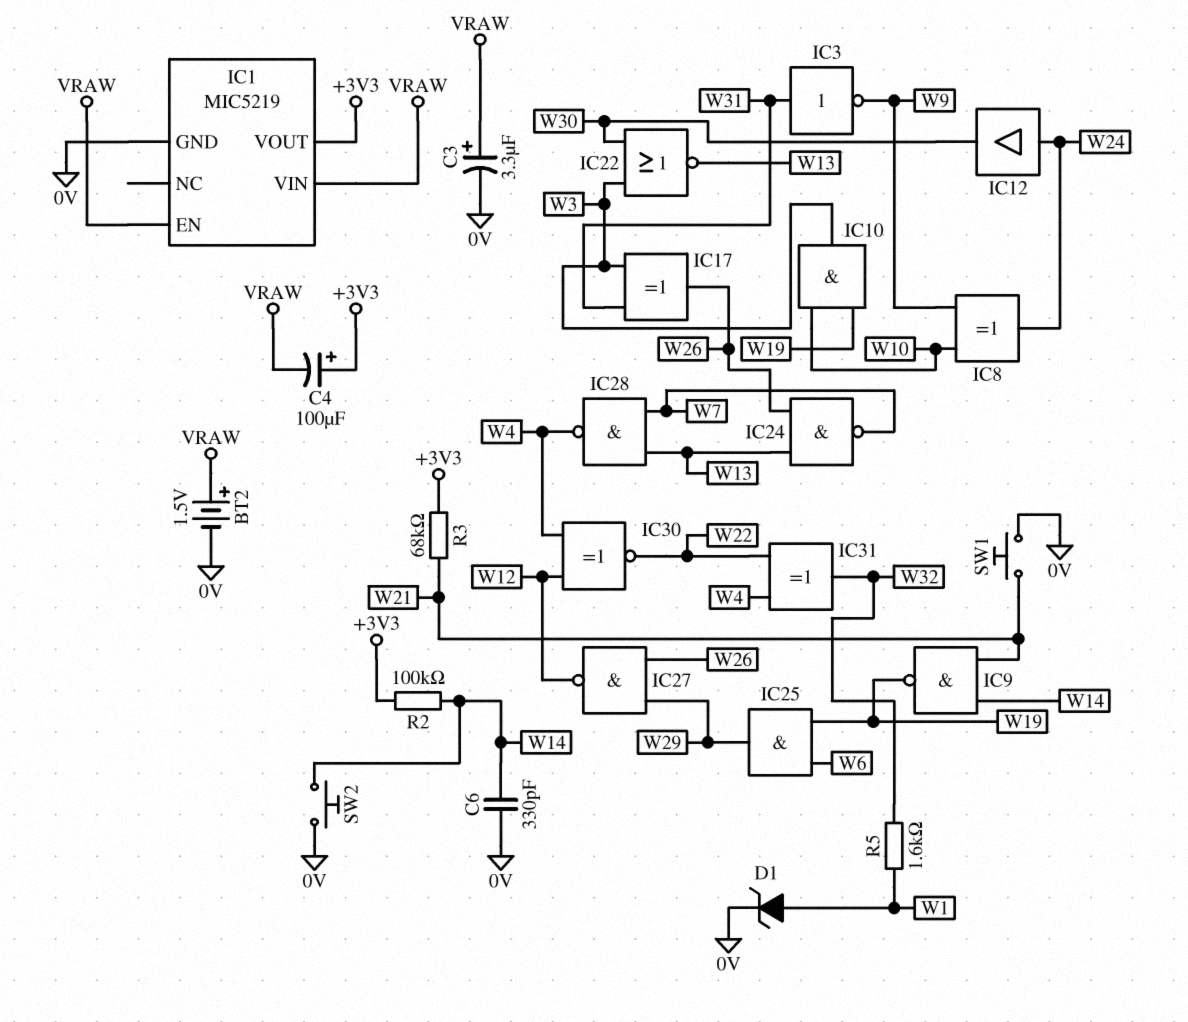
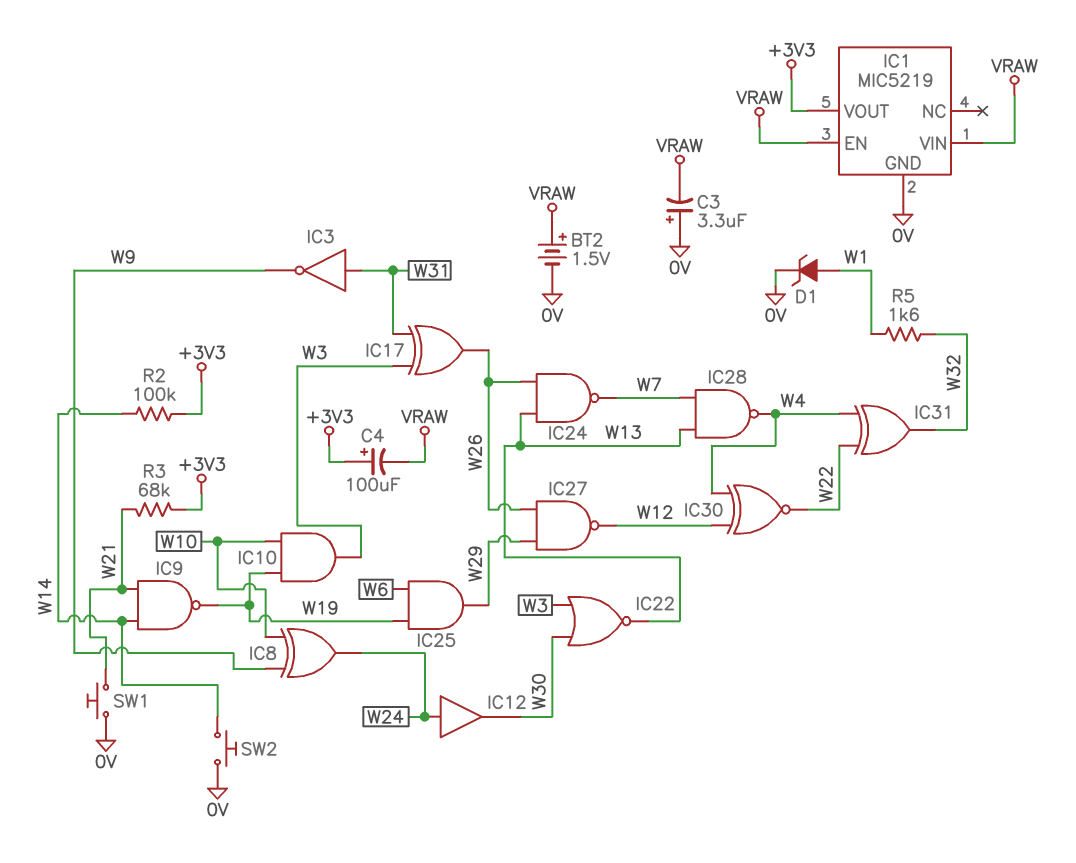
C3: 3.3uF (plus VRAW, minus 0V) -> 3.3uF (plus 0V, minus VRAW)
C6: 330pF (0V, W14) -> none

